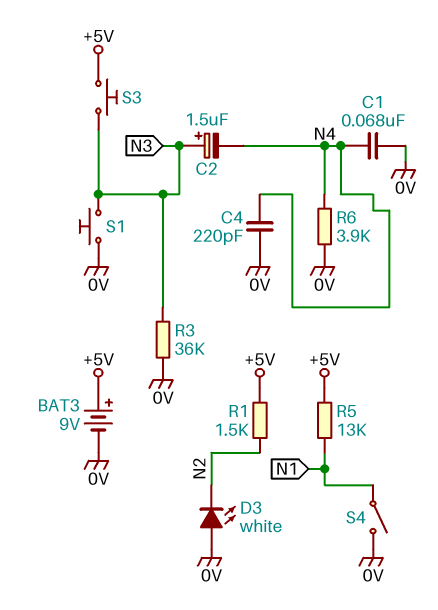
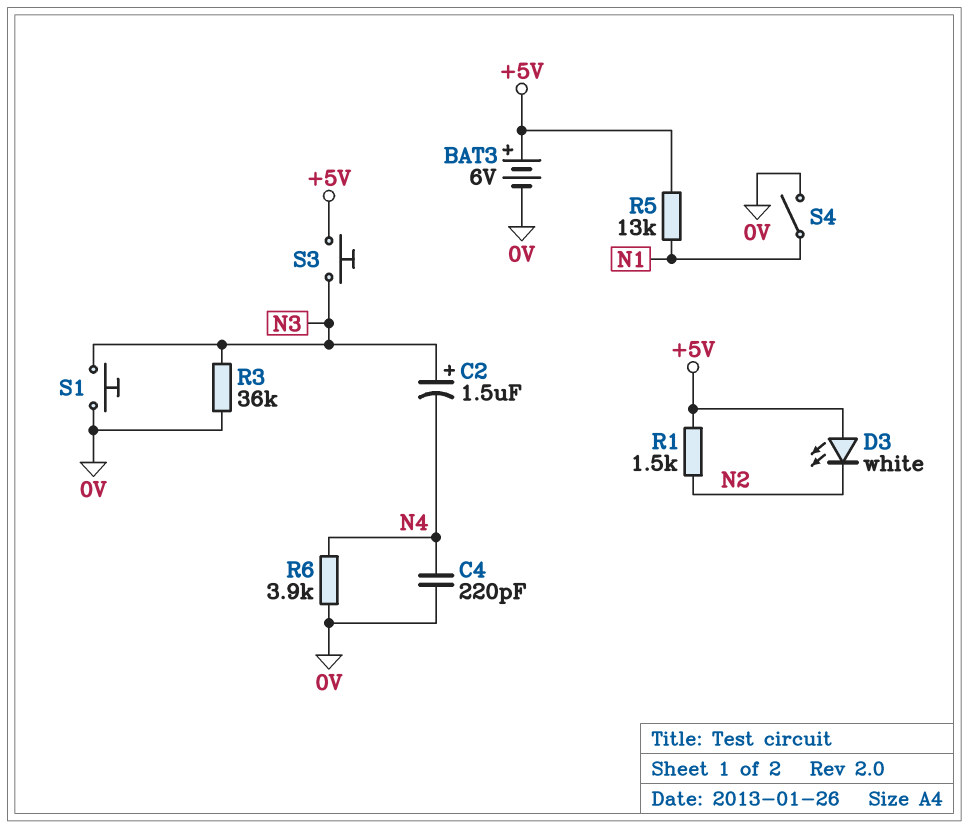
BAT3: 9V (plus +5V, minus 0V) -> 6V (plus +5V, minus 0V)
C1: 68nF (0V, N4) -> none
D3: LED white (A 0V, K N2) -> LED white (A +5V, K N2)

